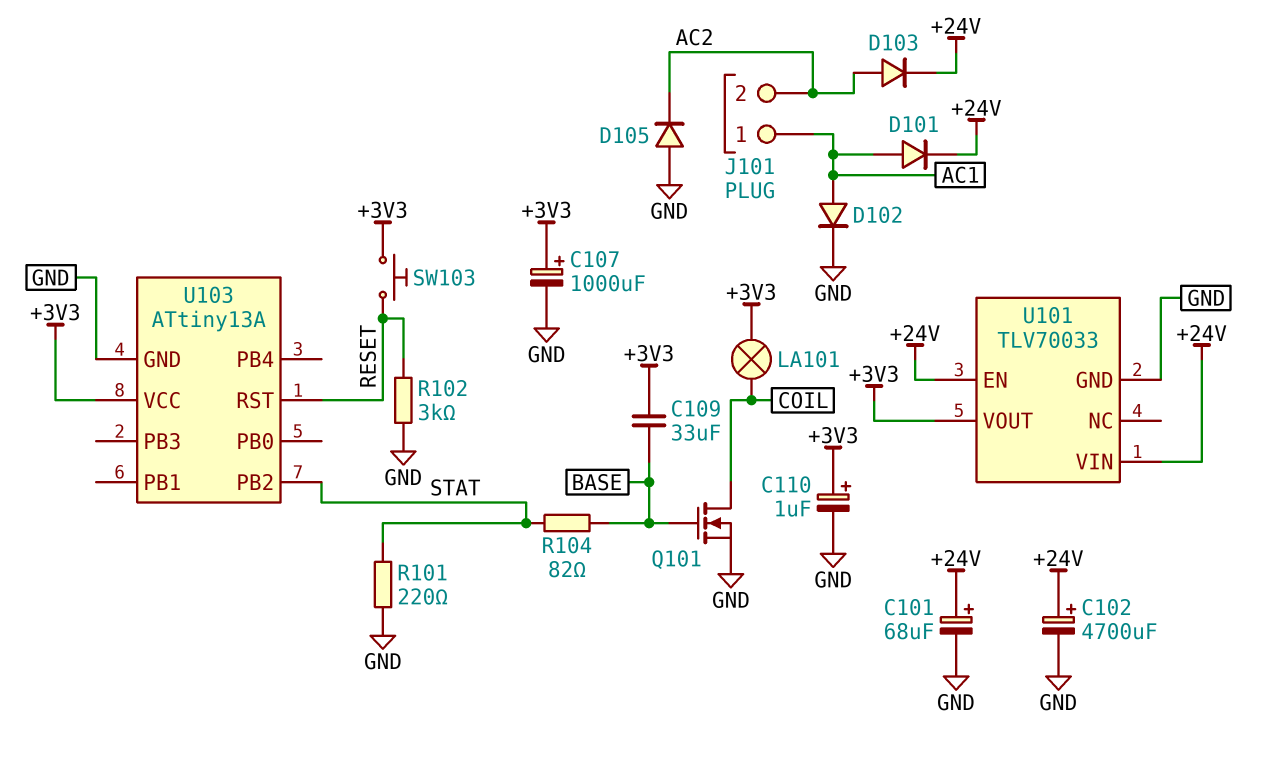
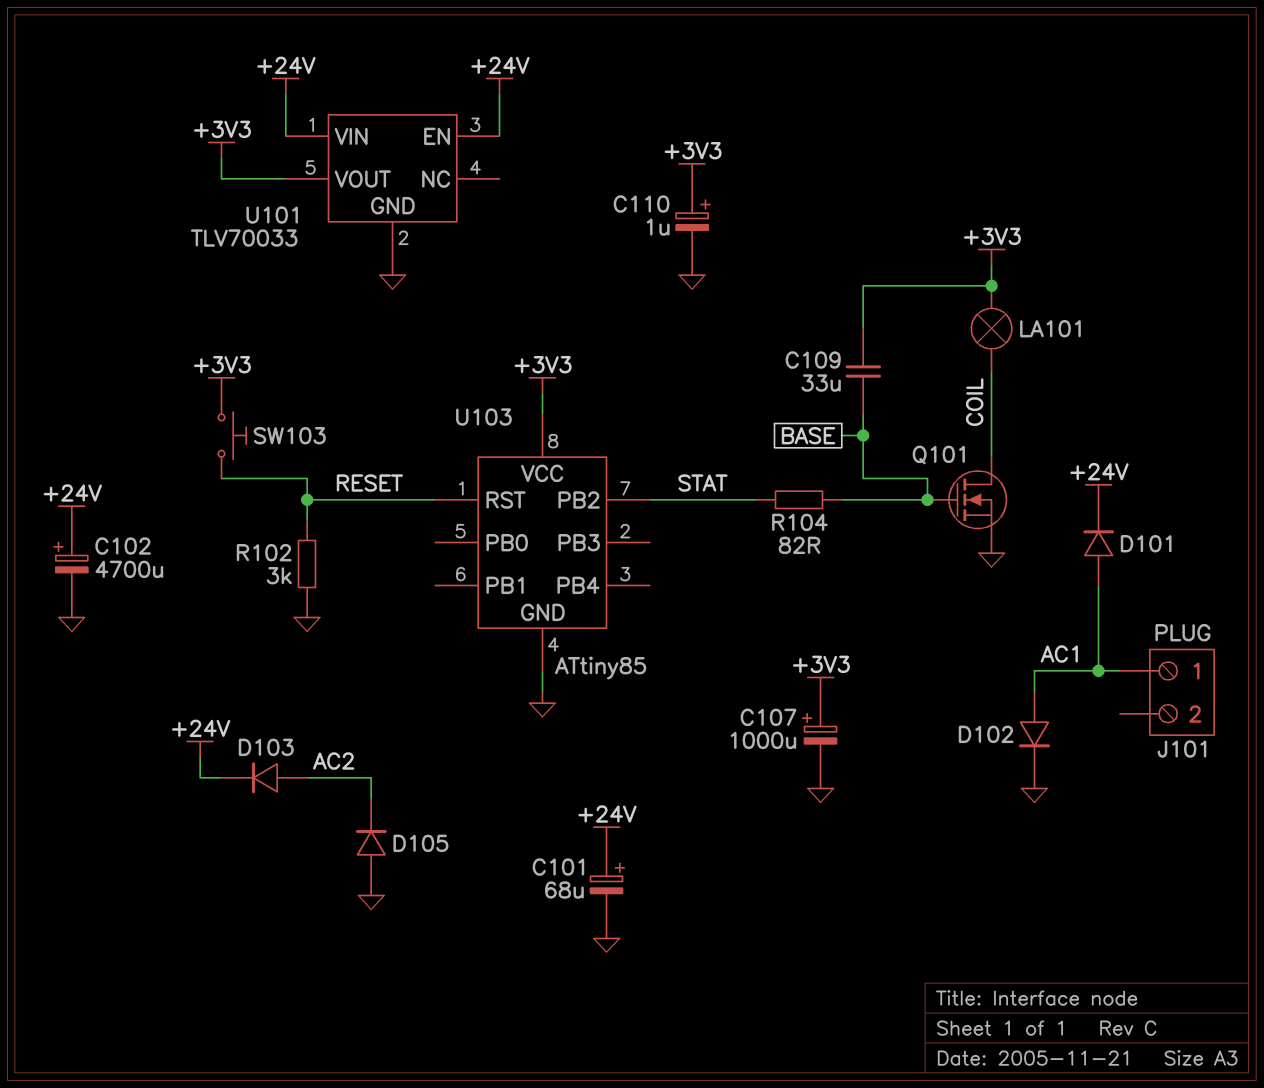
J101 pin 2: AC2 -> none
R101: 220 (GND, STAT) -> none
U103: ATtiny13A -> ATtiny85

